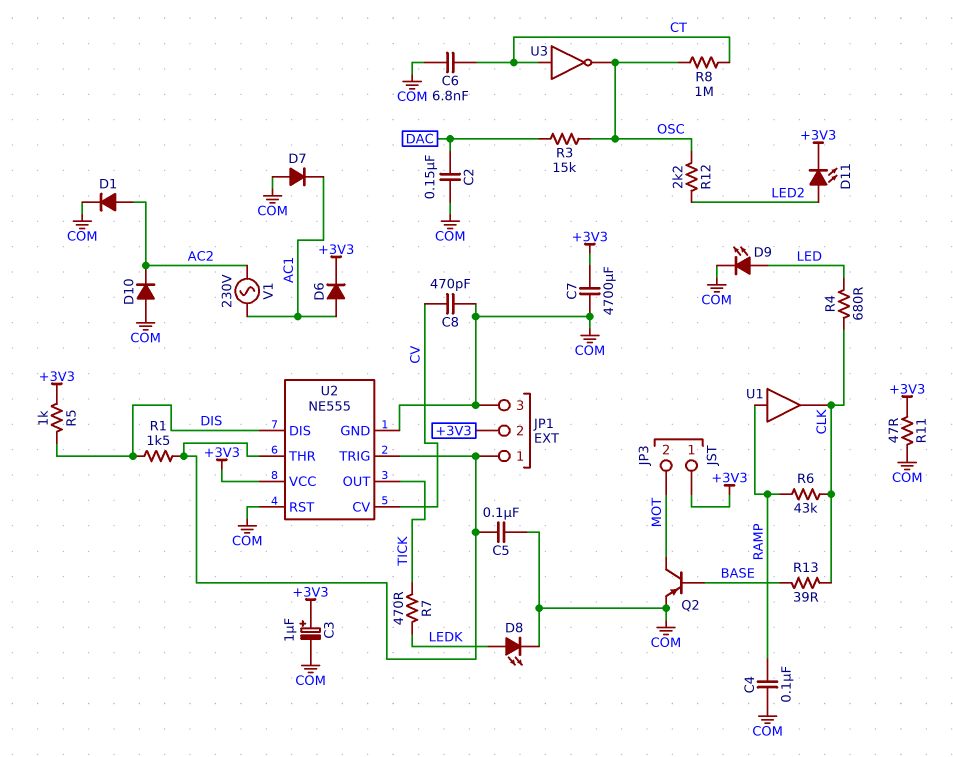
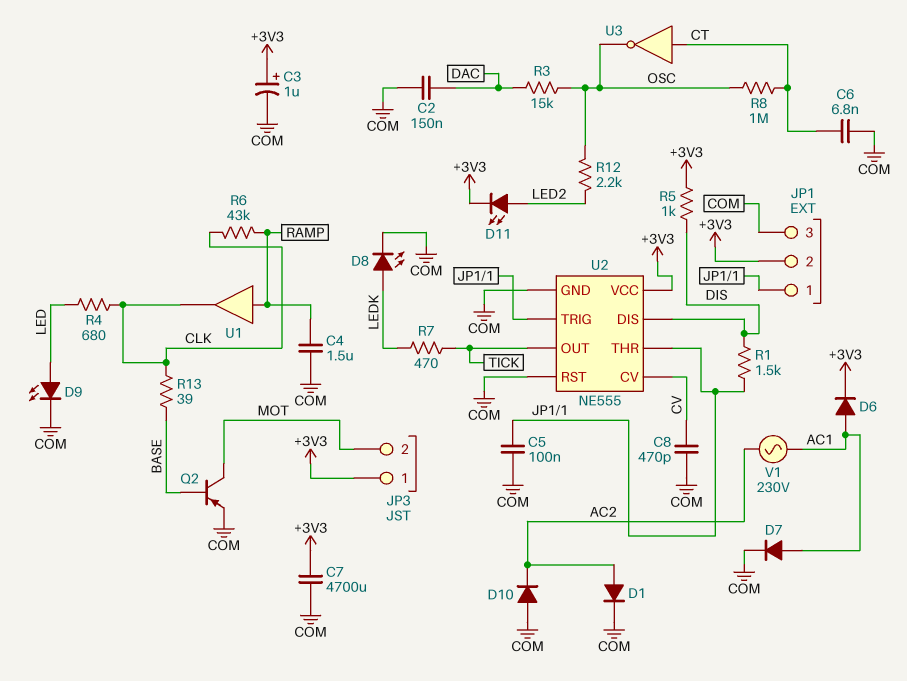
C4: 100nF (COM, RAMP) -> 1.5uF (COM, RAMP)
D7: diode (A COM, K AC1) -> diode (A AC1, K COM)
R11: 47 (+3V3, COM) -> none

